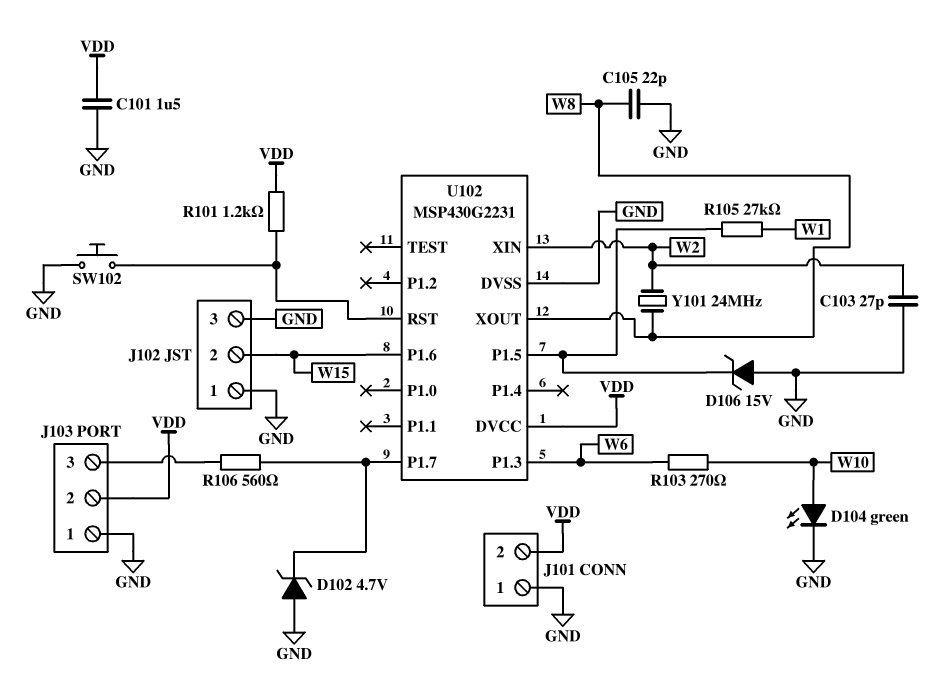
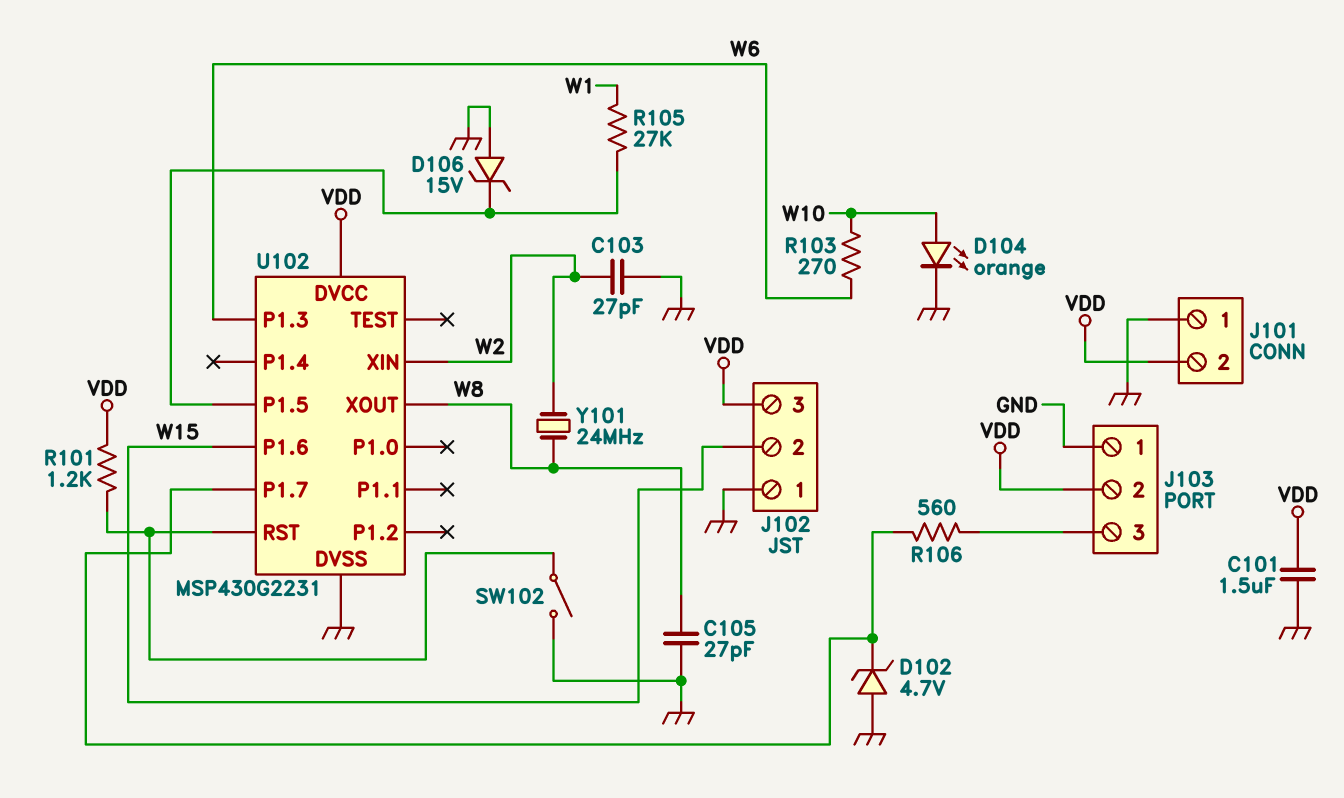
C105: 22pF (GND, W8) -> 27pF (GND, W8)
D104: LED green (A W10, K GND) -> LED orange (A W10, K GND)
J102 pin 3: GND -> VDD
SW102: button (GND, U102/RST) -> switch (GND, U102/RST)

